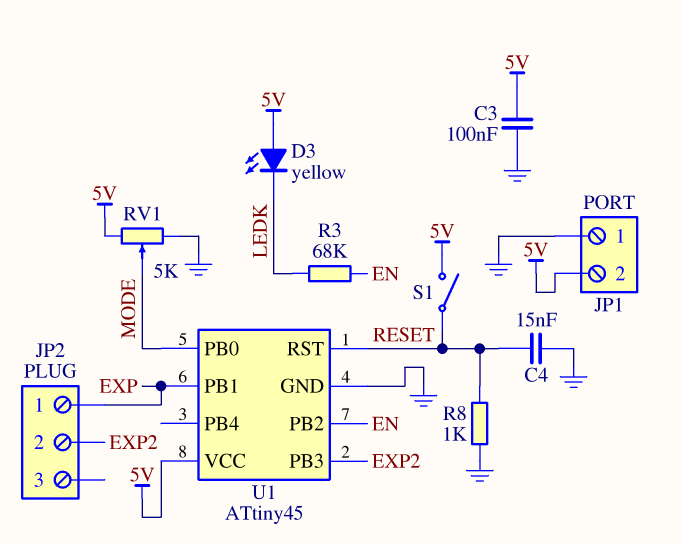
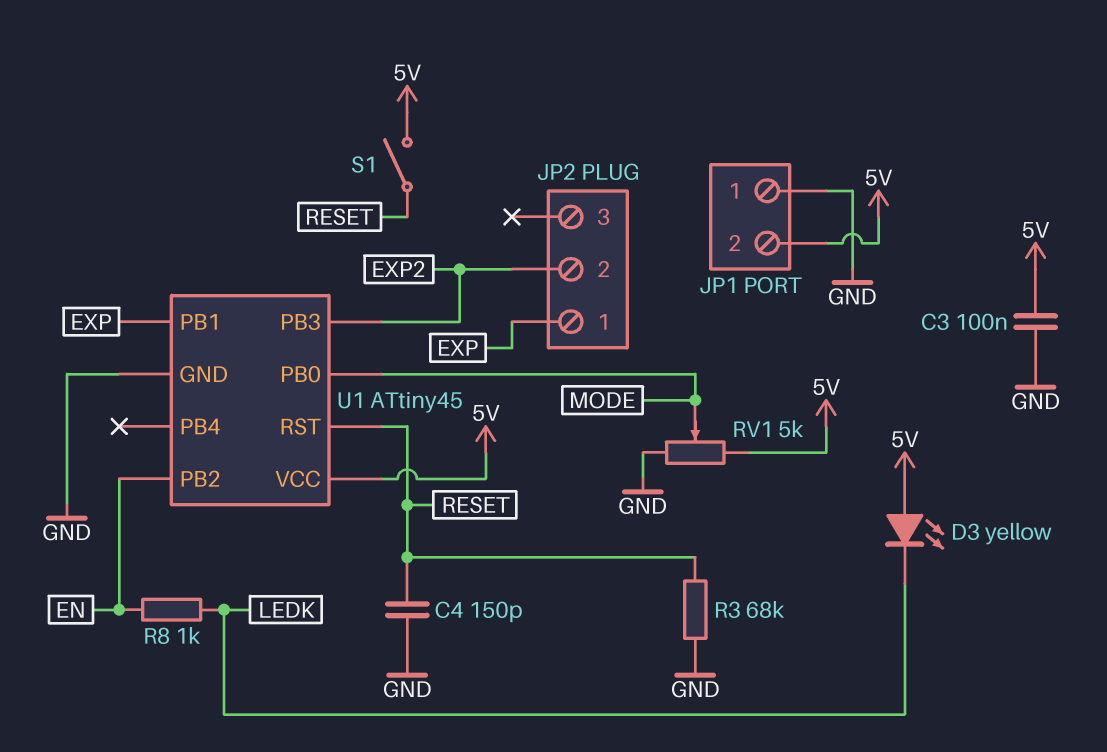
C4: 15nF (GND, RESET) -> 150pF (GND, RESET)
R3: 68k (EN, LEDK) -> 68k (GND, RESET)
R8: 1k (GND, RESET) -> 1k (EN, LEDK)

